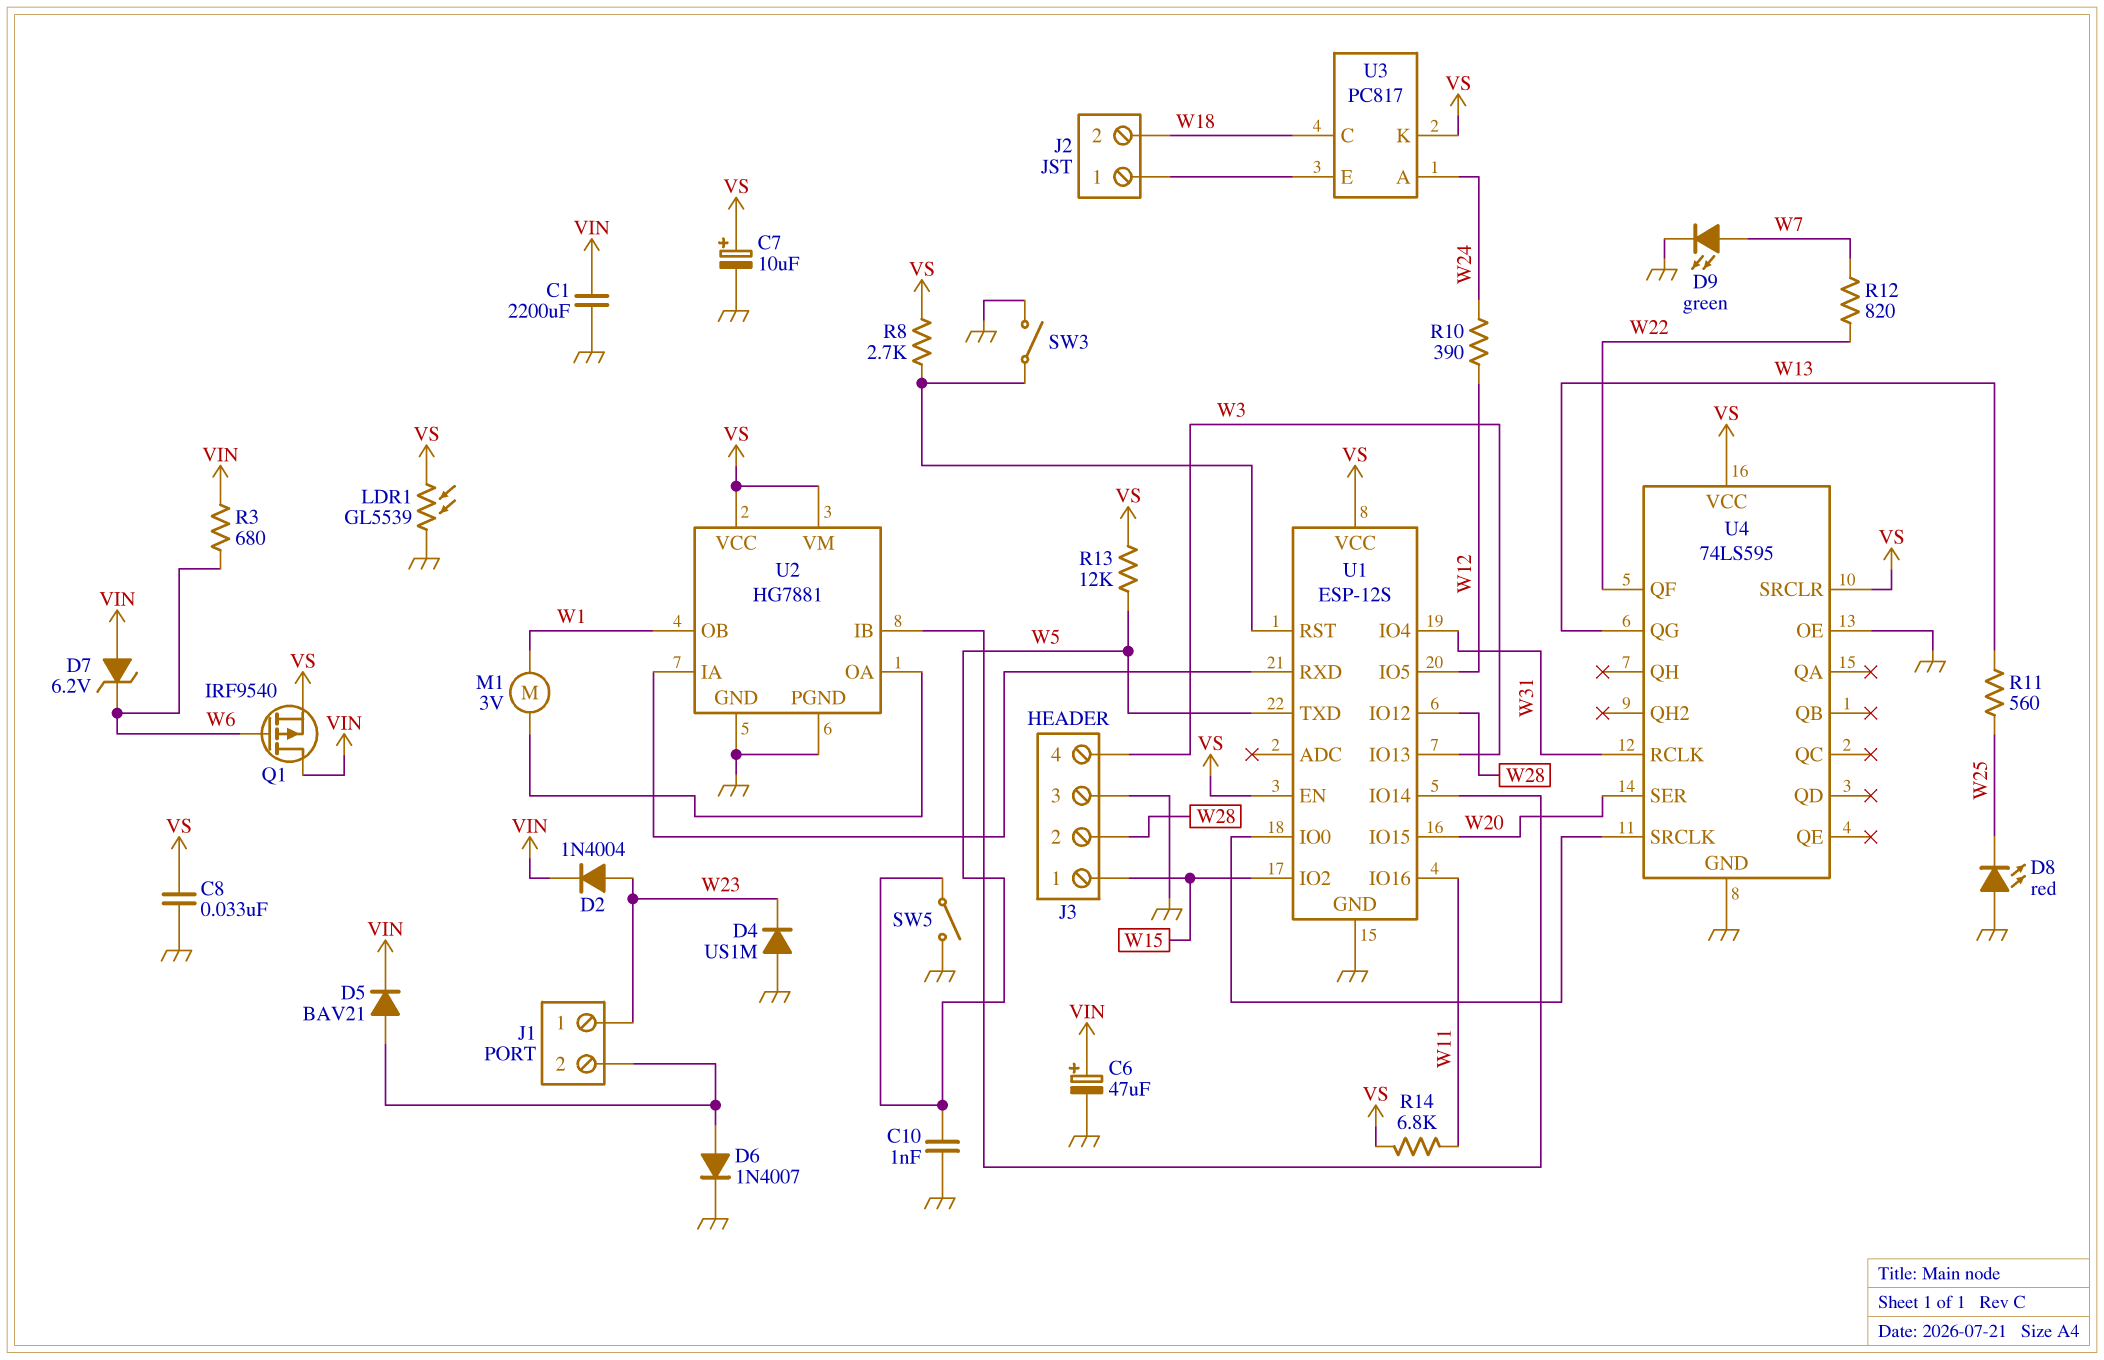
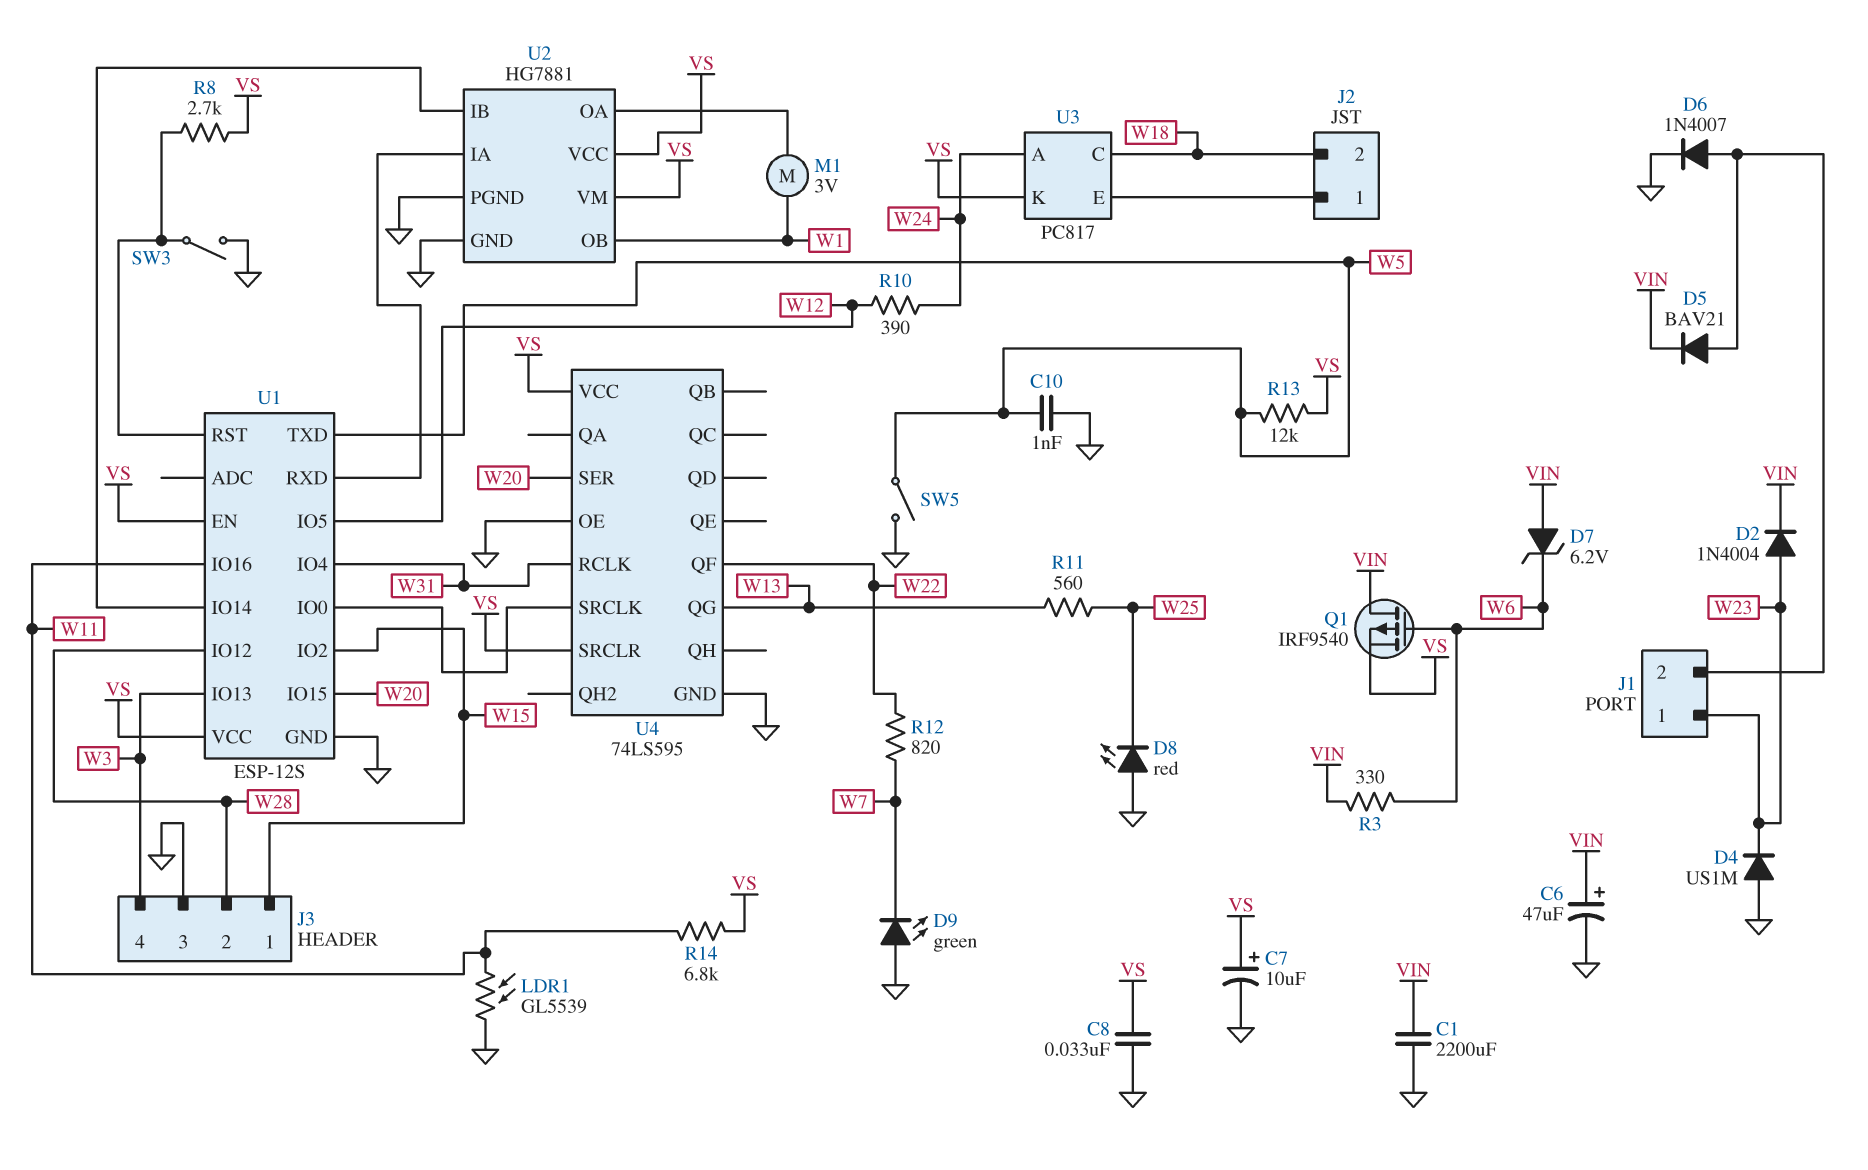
D9: LED green (A W7, K GND) -> LED green (A GND, K W7)
LDR1: GL5539 (GND, VS) -> GL5539 (GND, W11)
R3: 680 (VIN, W6) -> 330 (VIN, W6)

